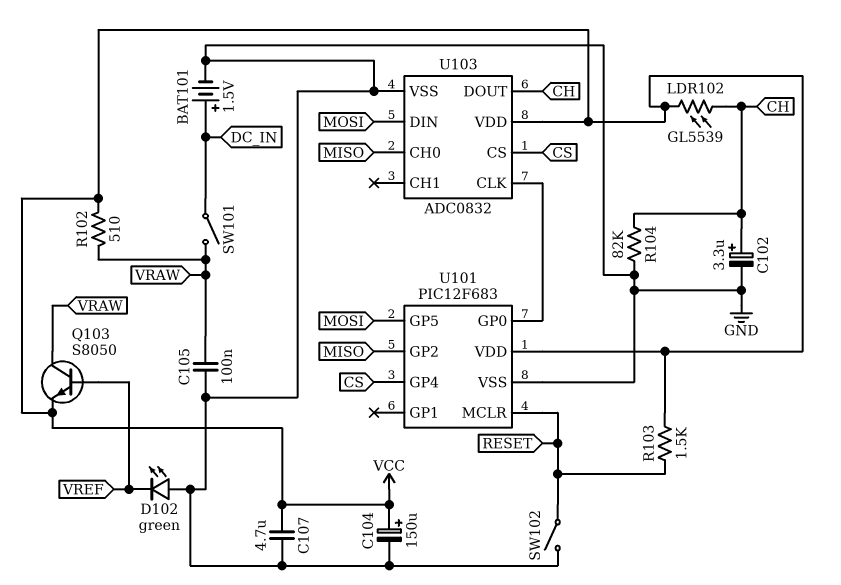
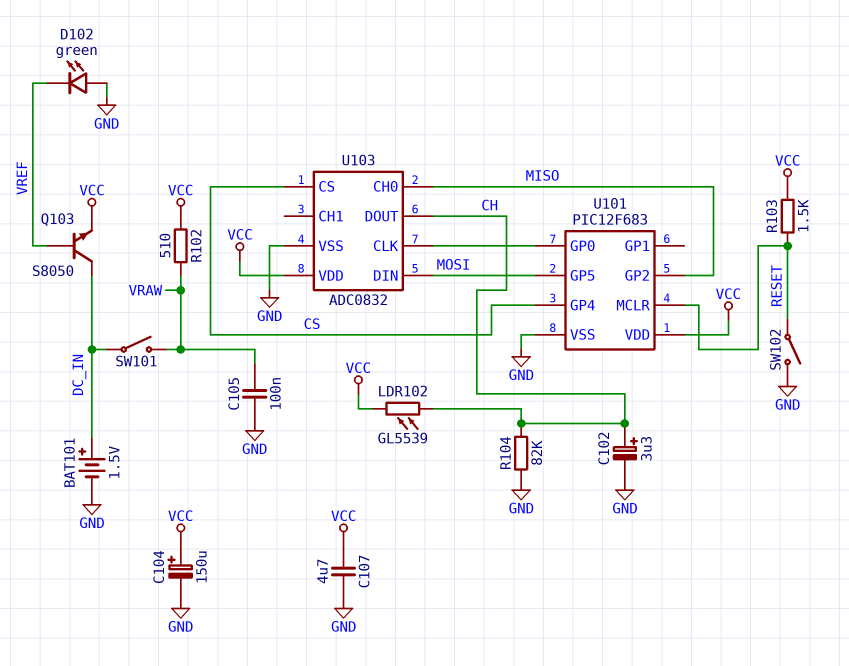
Q103: NPN S8050 (B VREF, C VRAW, E VCC) -> NPN S8050 (B VREF, C DC_IN, E VCC)

